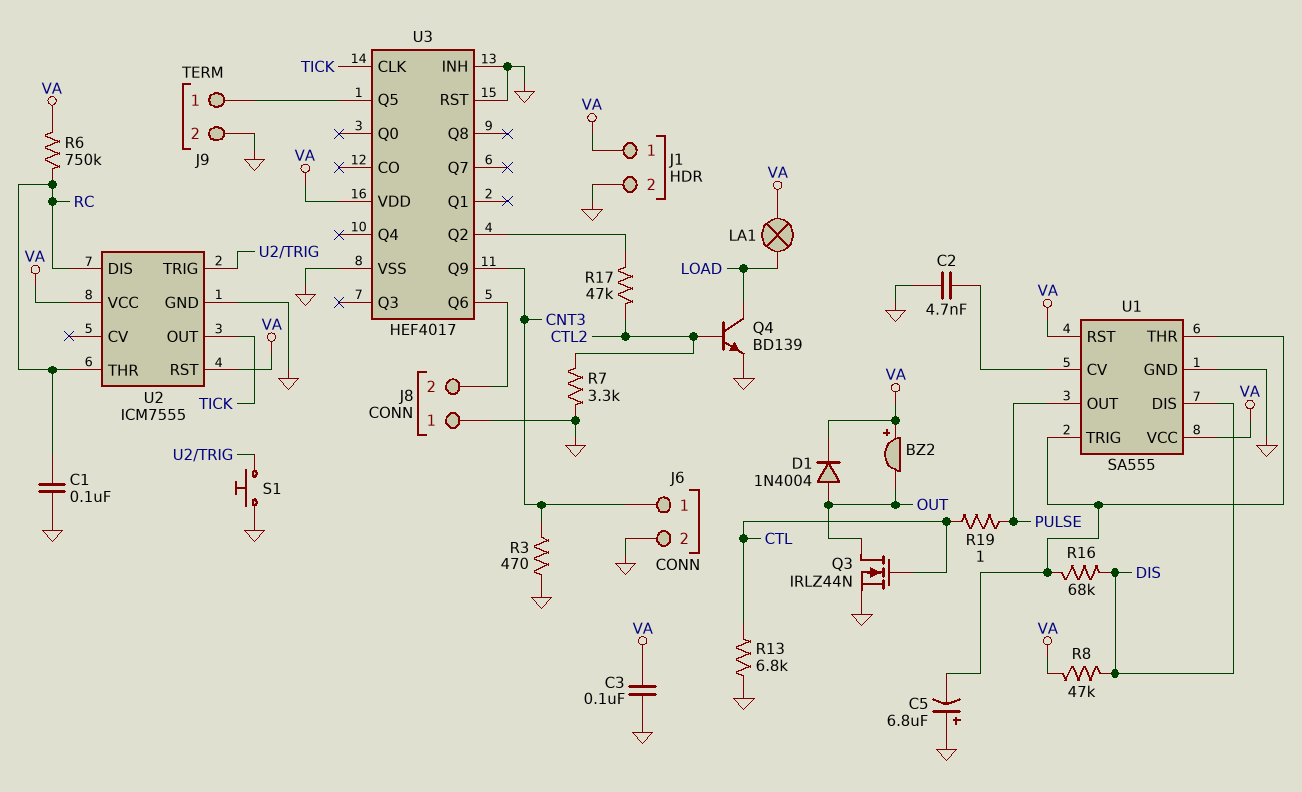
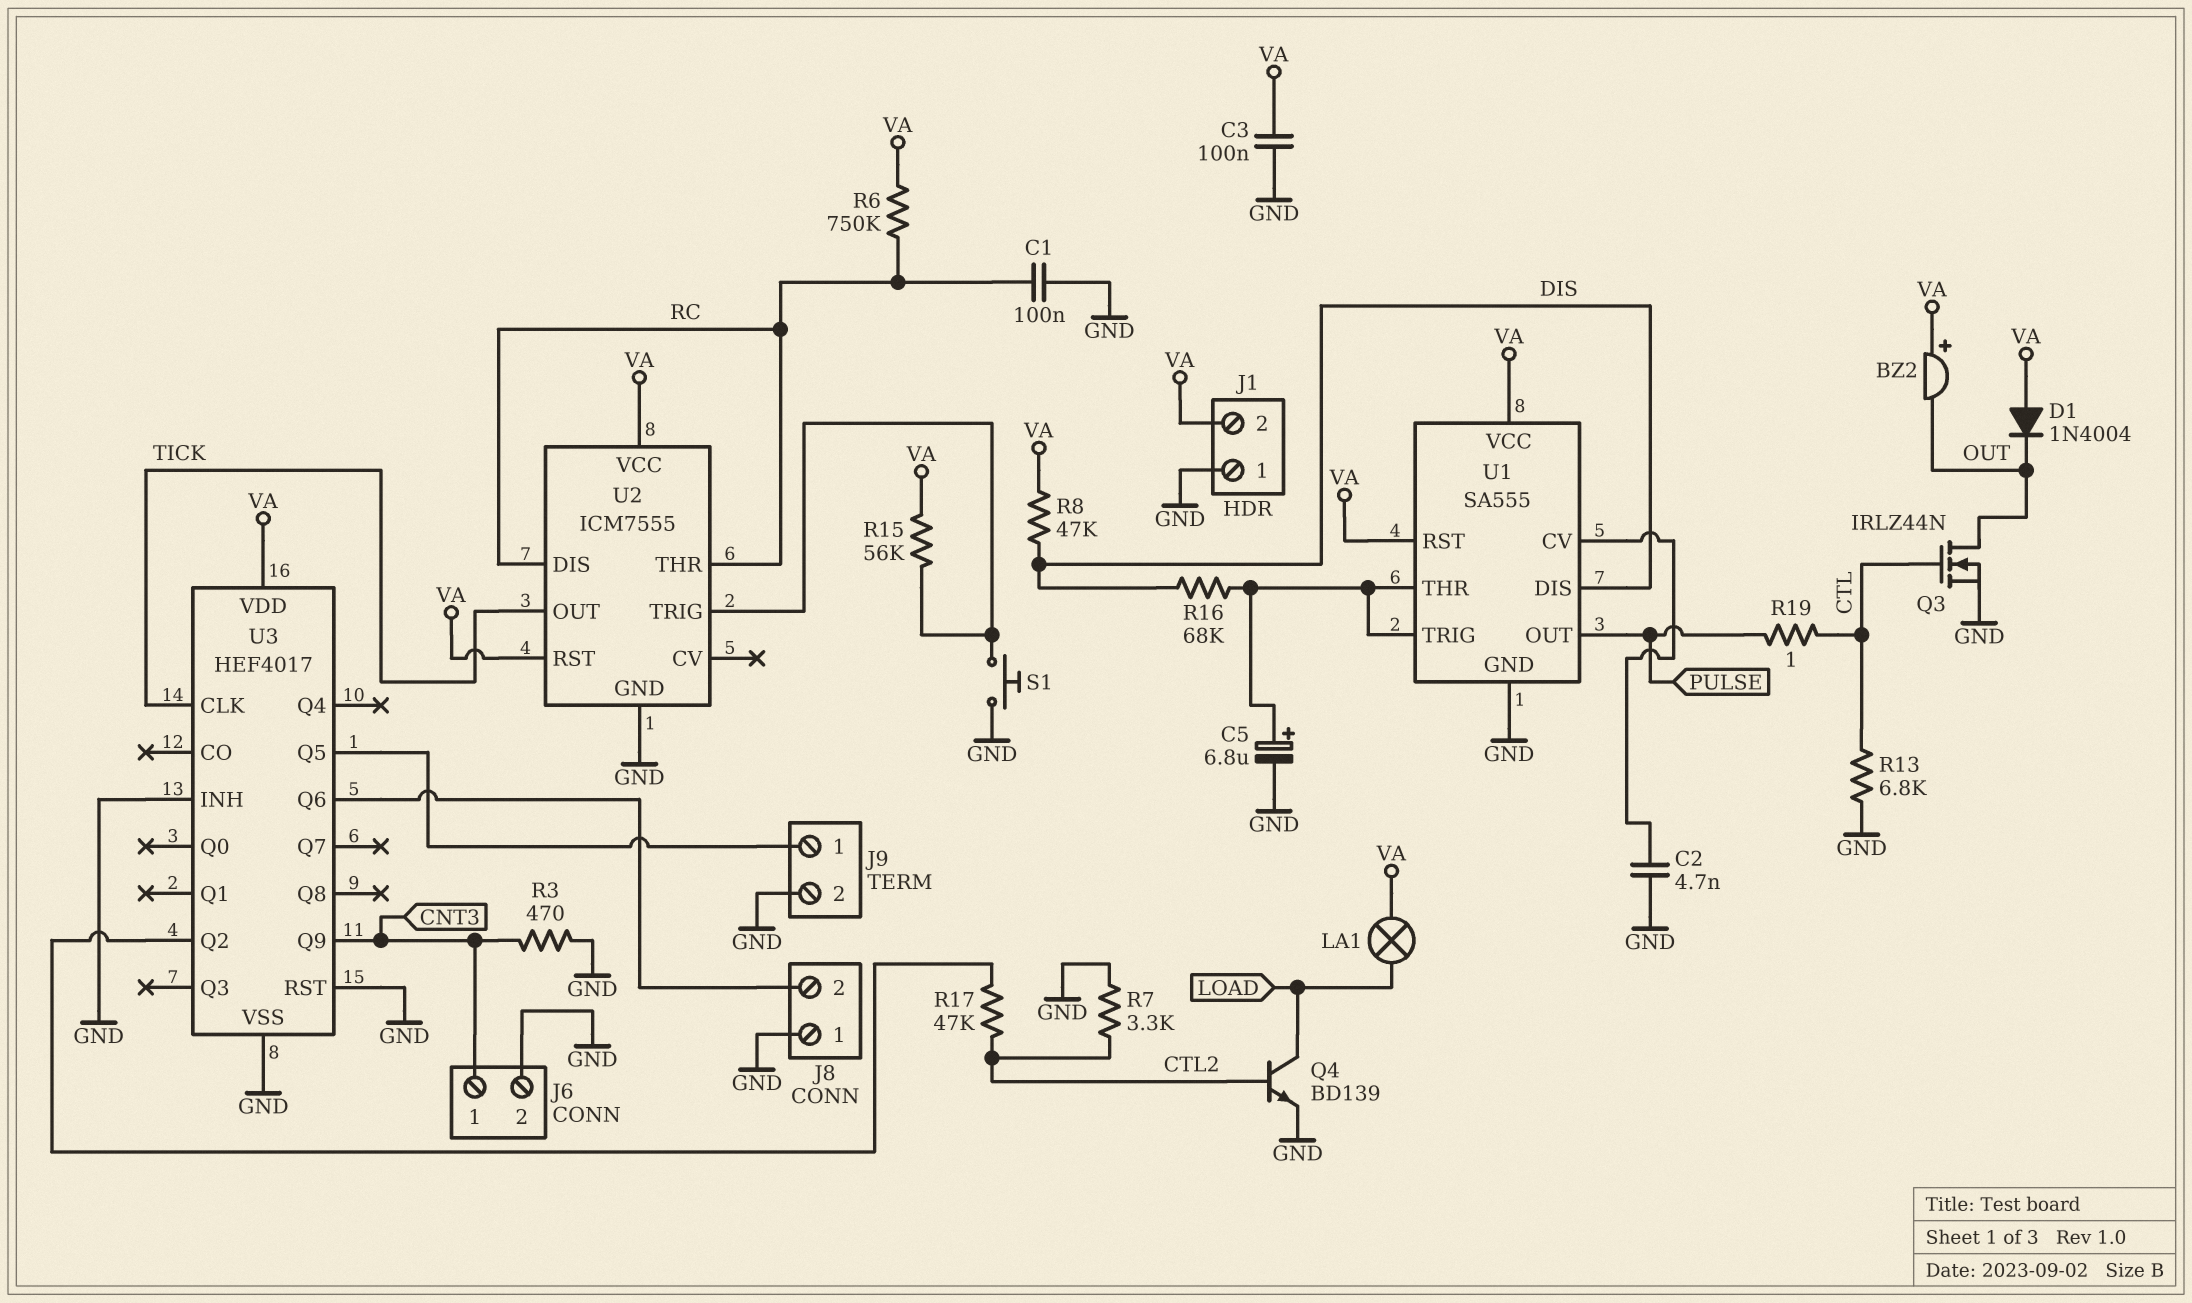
C5: 6.8uF (plus GND, minus U1/THR) -> 6.8uF (plus U1/THR, minus GND)
D1: diode 1N4004 (A OUT, K VA) -> diode 1N4004 (A VA, K OUT)
J1 pin 1: VA -> GND
J1 pin 2: GND -> VA
R15: none -> 56k (U2/TRIG, VA)

